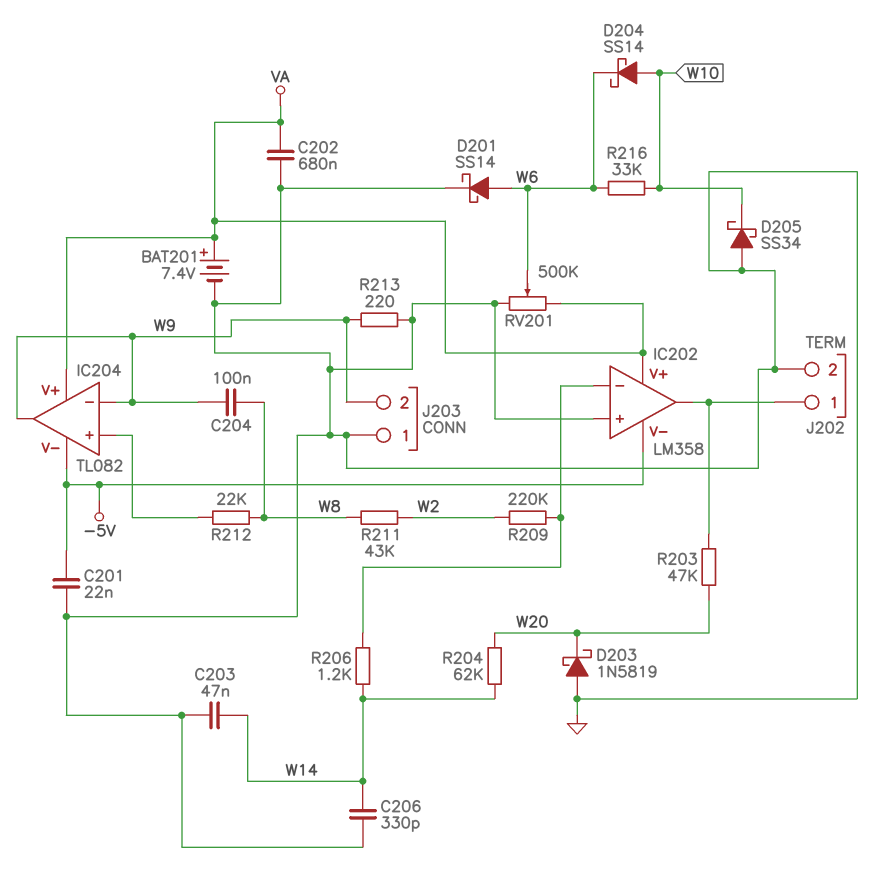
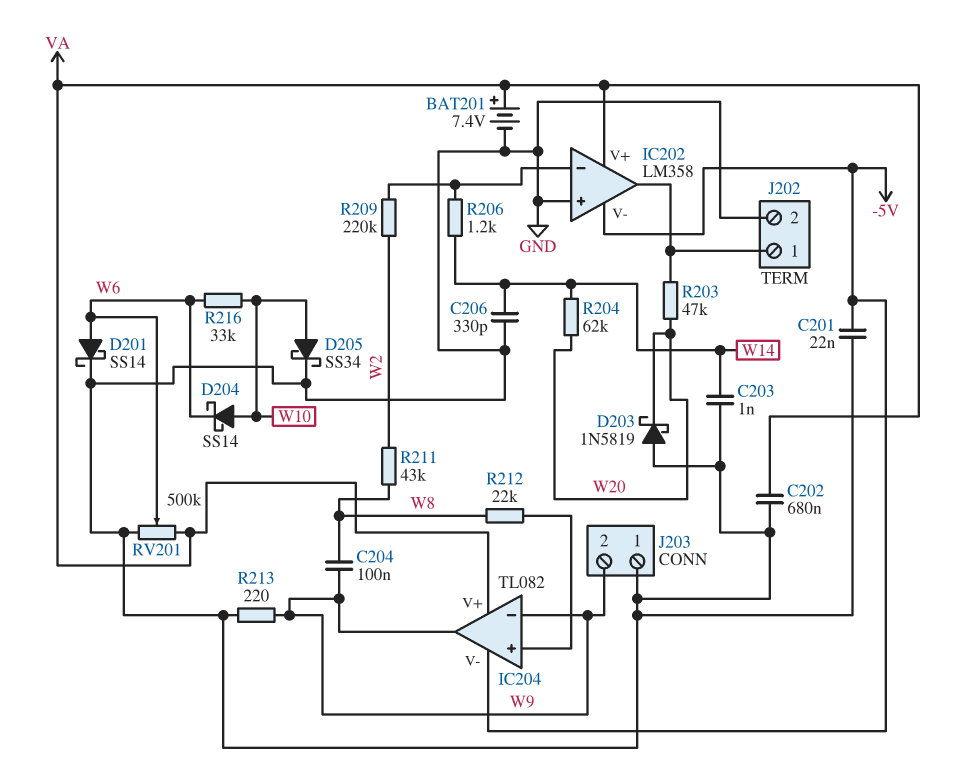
C203: 47nF (GND, W14) -> 1nF (GND, W14)
D205: schottky SS34 (A GND, K W10) -> schottky SS34 (A W10, K GND)

